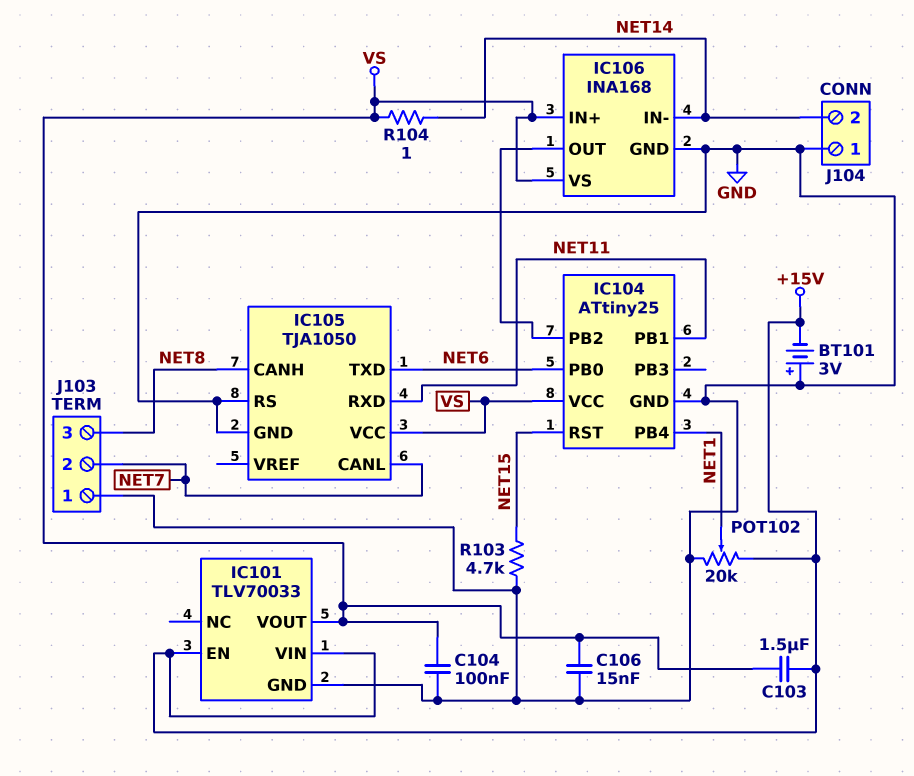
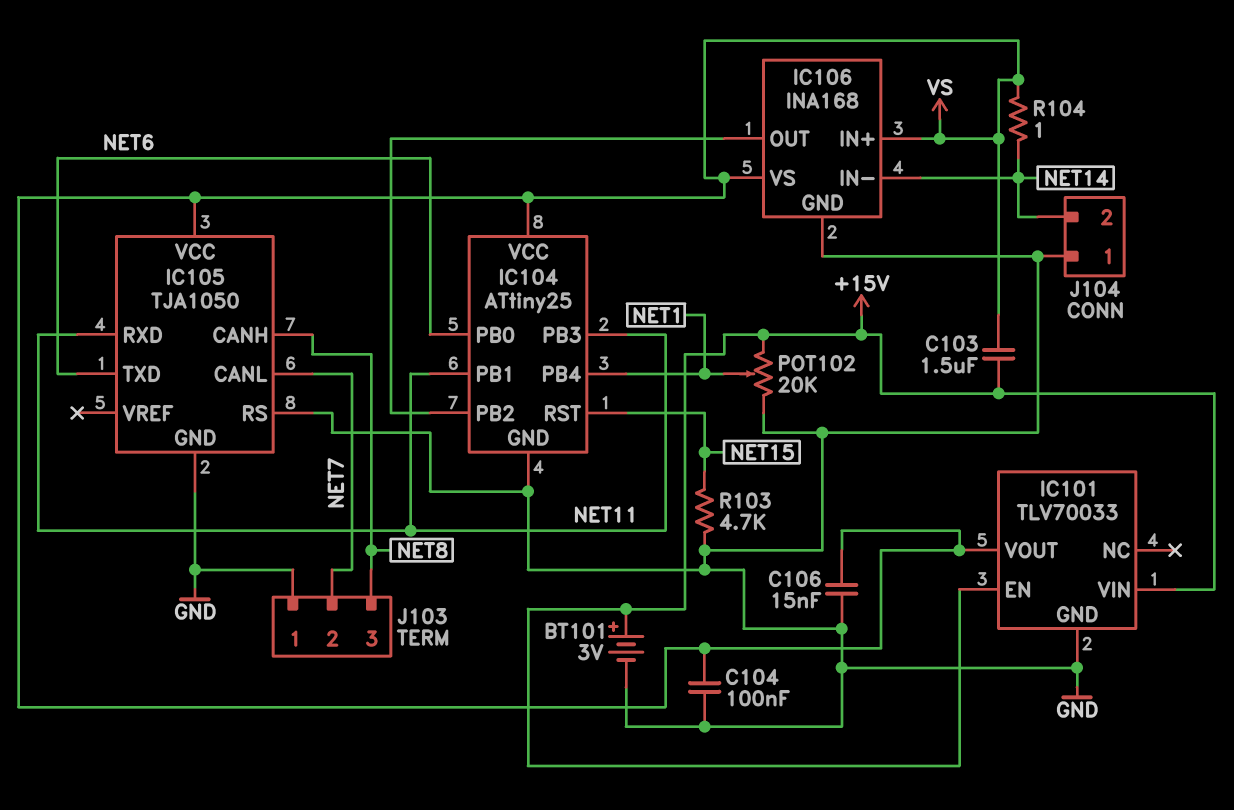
BT101: 3V (plus GND, minus +15V) -> 3V (plus +15V, minus GND)
IC104 pin PB3: none -> NET11

